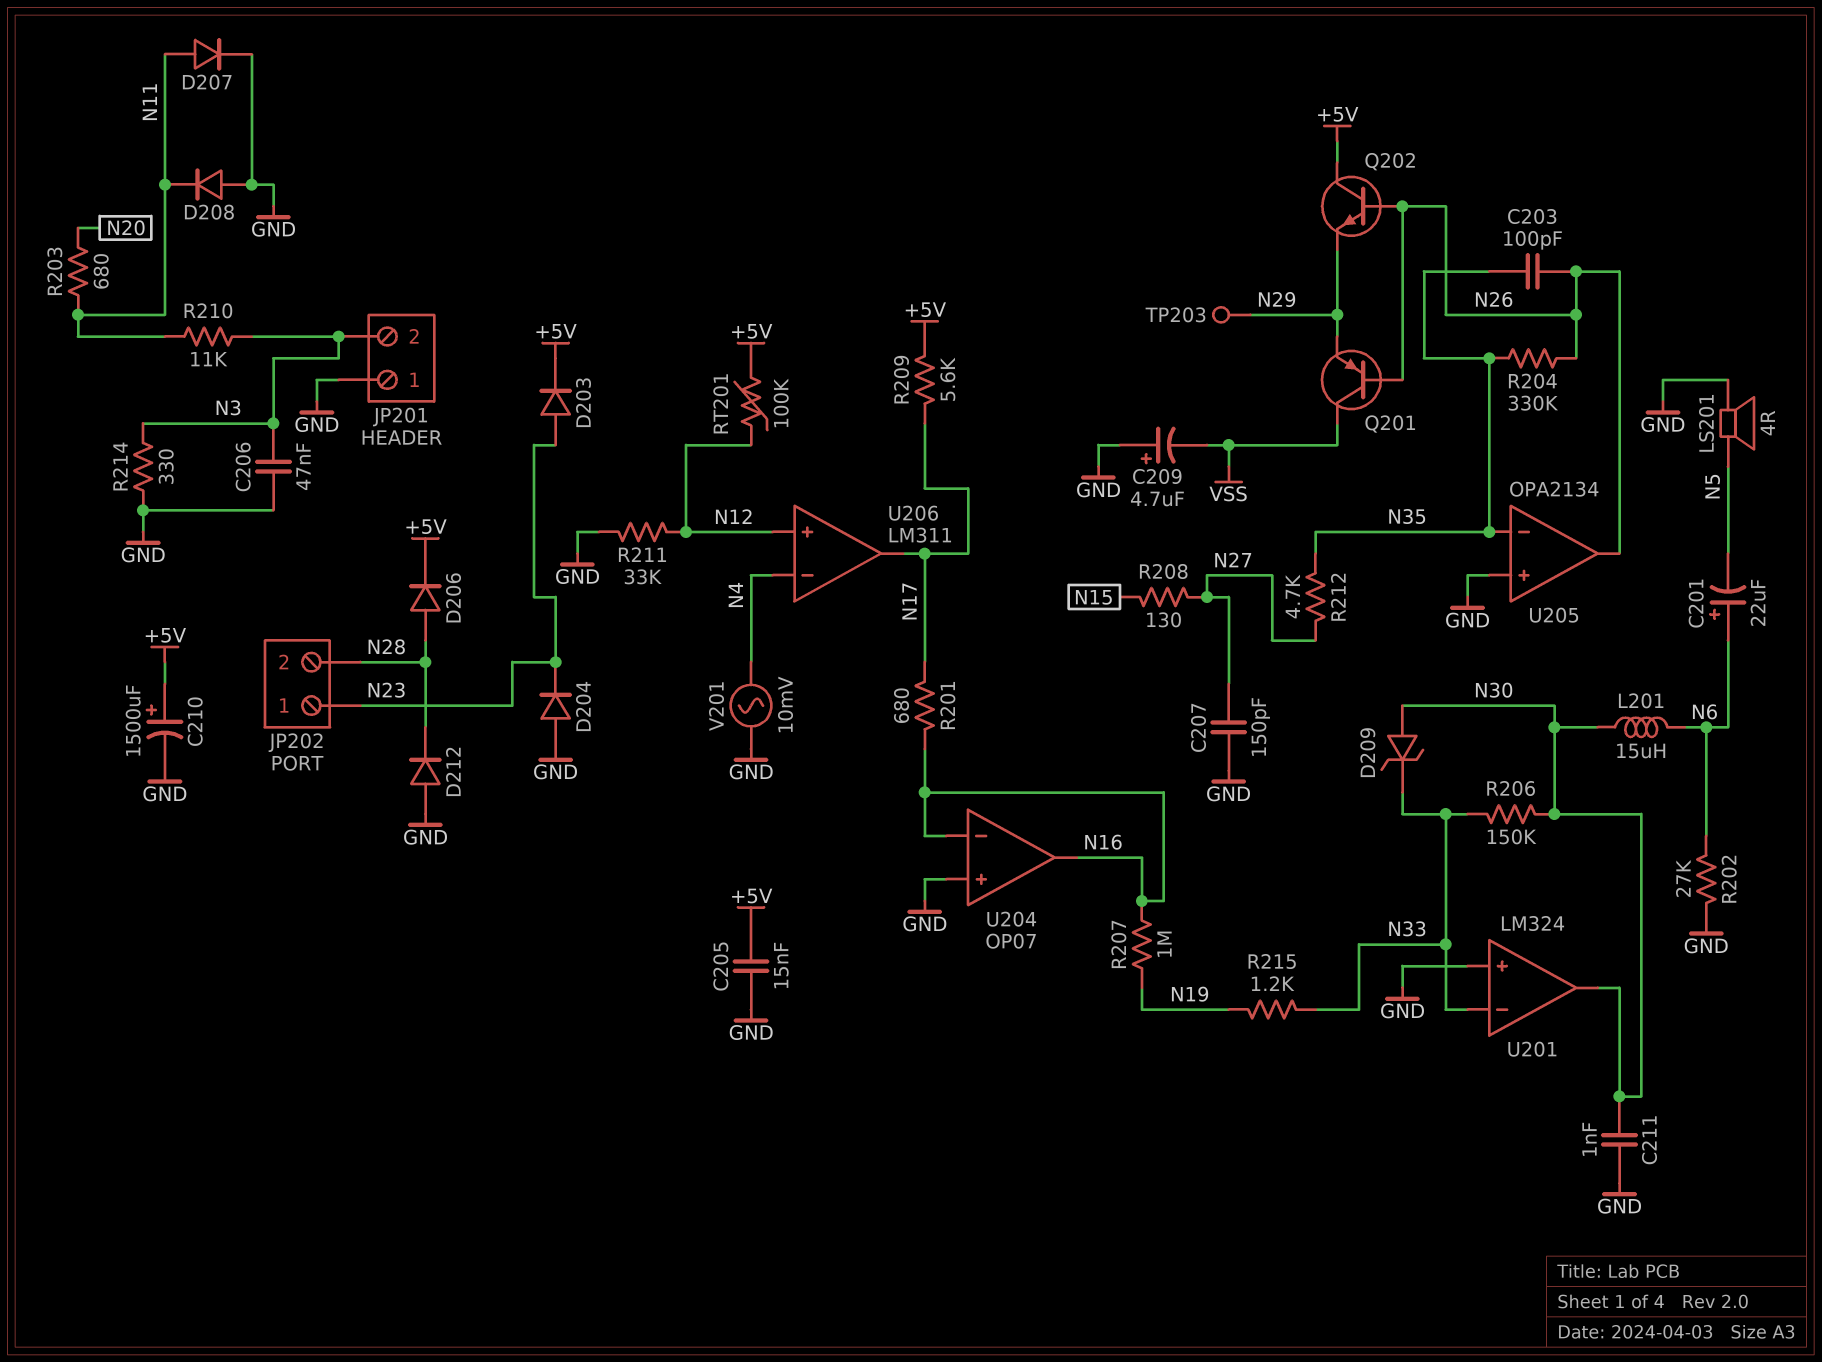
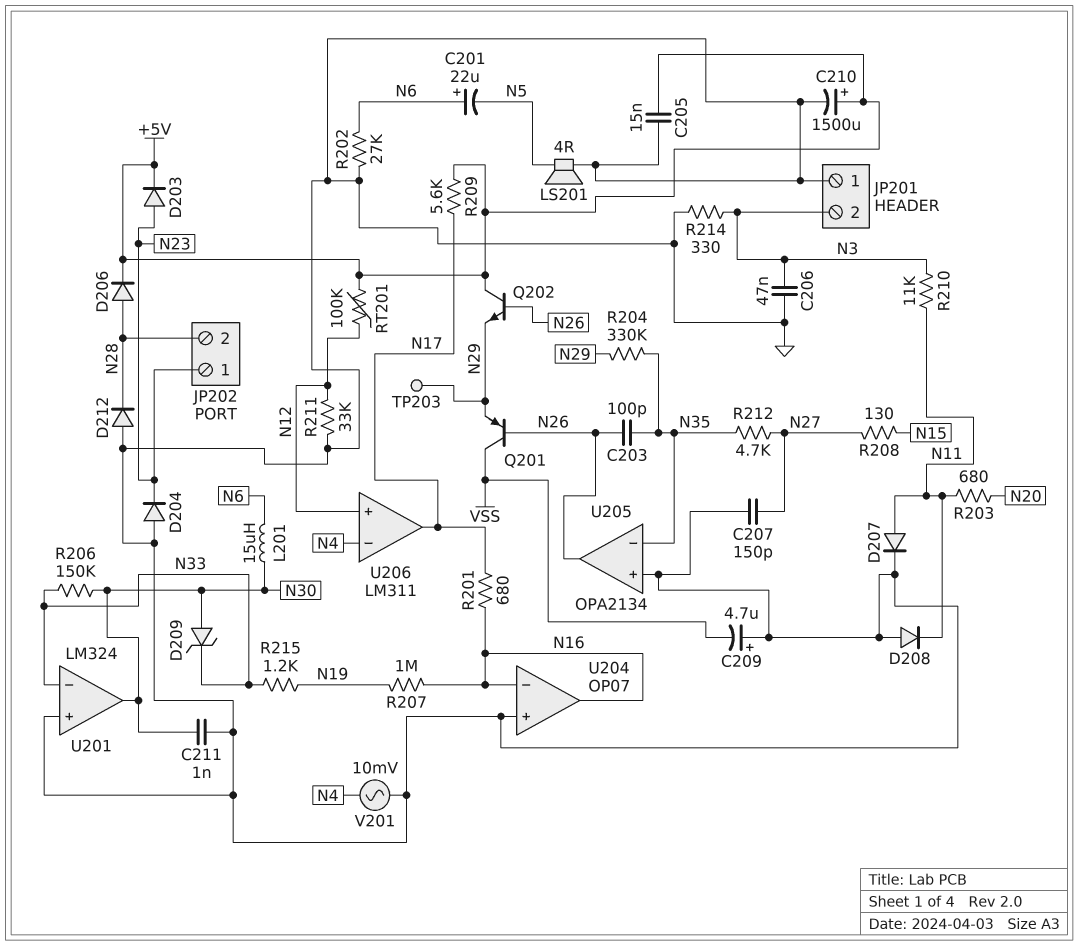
R204: 330k (N26, N35) -> 330k (N29, N35)

